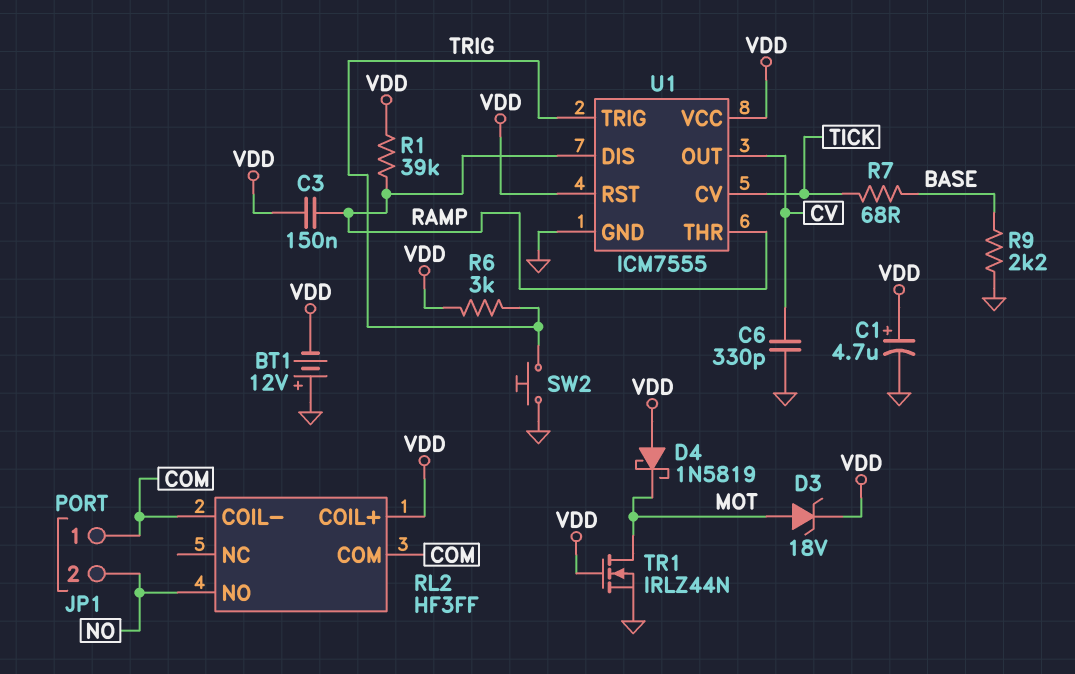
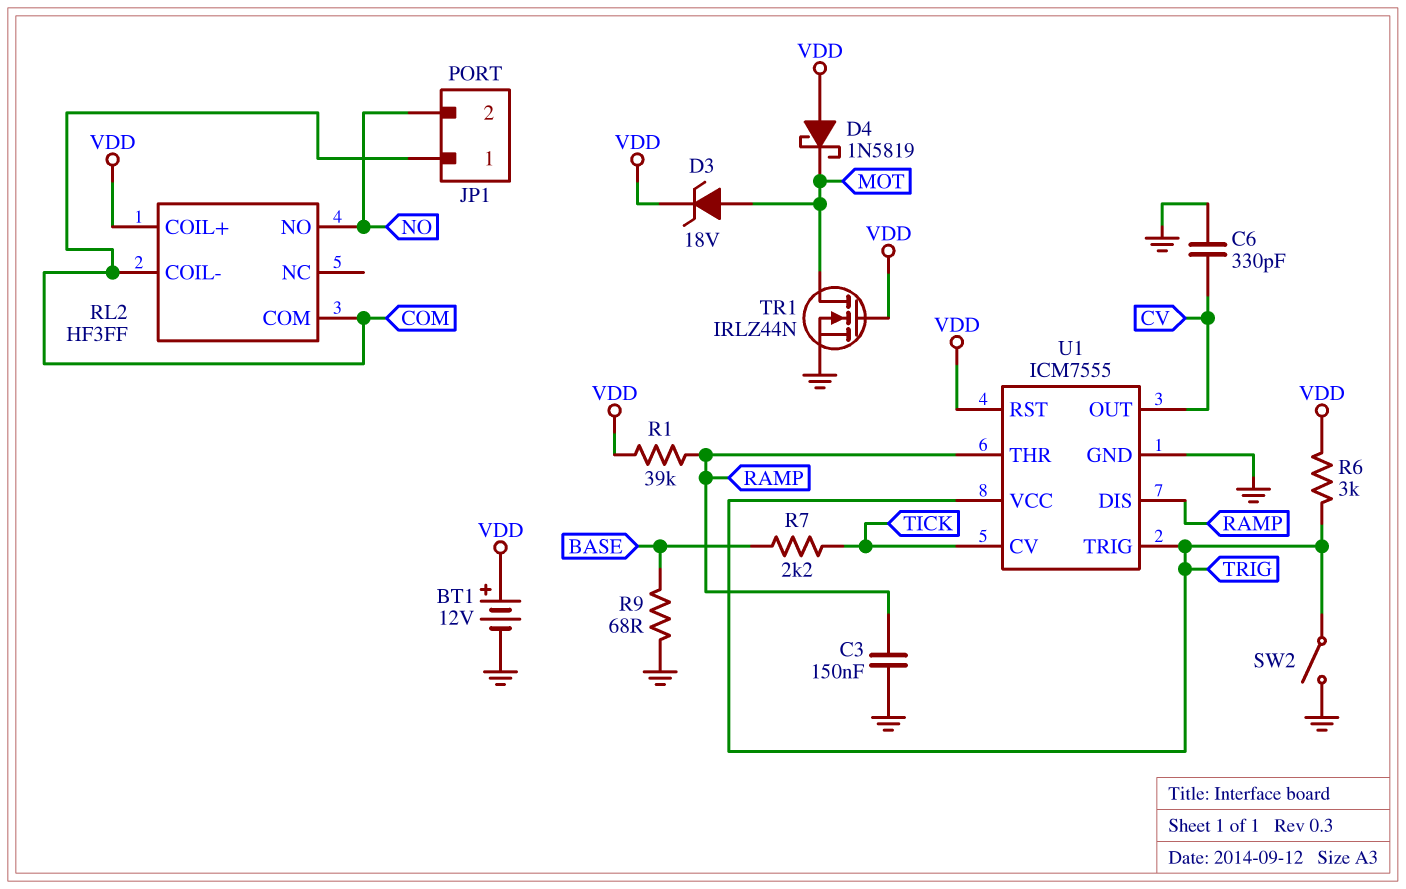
BT1: 12V (plus GND, minus VDD) -> 12V (plus VDD, minus GND)
C1: 4.7uF (plus VDD, minus GND) -> none
C3: 150nF (RAMP, VDD) -> 150nF (GND, RAMP)
R7: 68 (BASE, TICK) -> 2.2k (BASE, TICK)
R9: 2.2k (BASE, GND) -> 68 (BASE, GND)
SW2: button (GND, TRIG) -> switch (GND, TRIG)
U1 pin VCC: VDD -> TRIG

